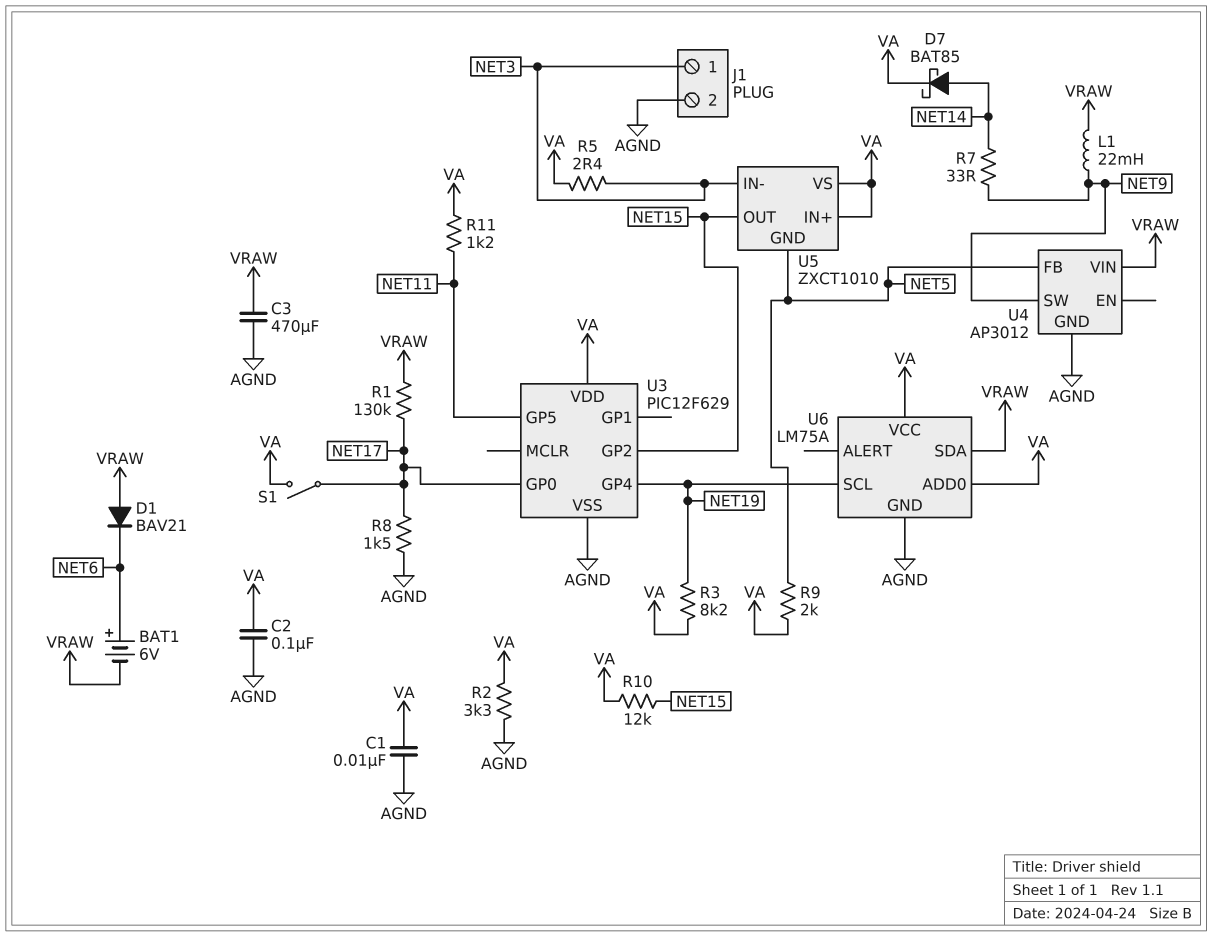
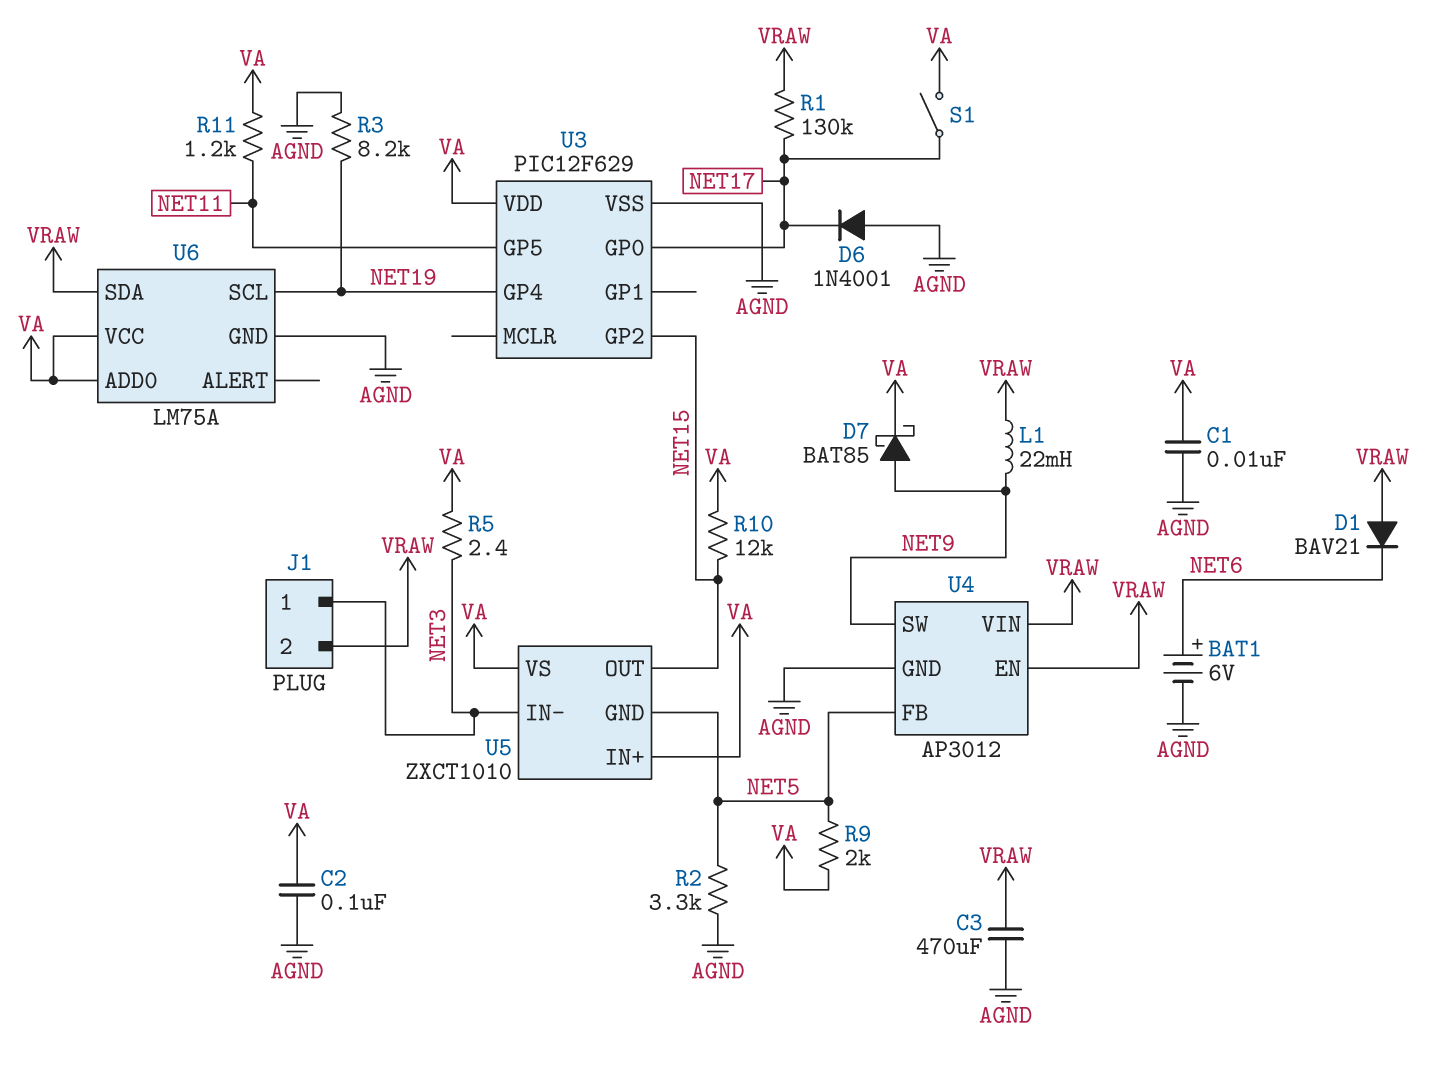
BAT1: 6V (plus NET6, minus VRAW) -> 6V (plus NET6, minus AGND)
D6: none -> diode 1N4001 (A AGND, K NET17)
D7: schottky BAT85 (A NET14, K VA) -> schottky BAT85 (A NET9, K VA)
J1 pin 2: AGND -> VRAW
R2: 3.3k (AGND, VA) -> 3.3k (AGND, NET5)
R3: 8.2k (NET19, VA) -> 8.2k (AGND, NET19)
R7: 33 (NET9, NET14) -> none
R8: 1.5k (AGND, NET17) -> none
U4 pin EN: none -> VRAW

